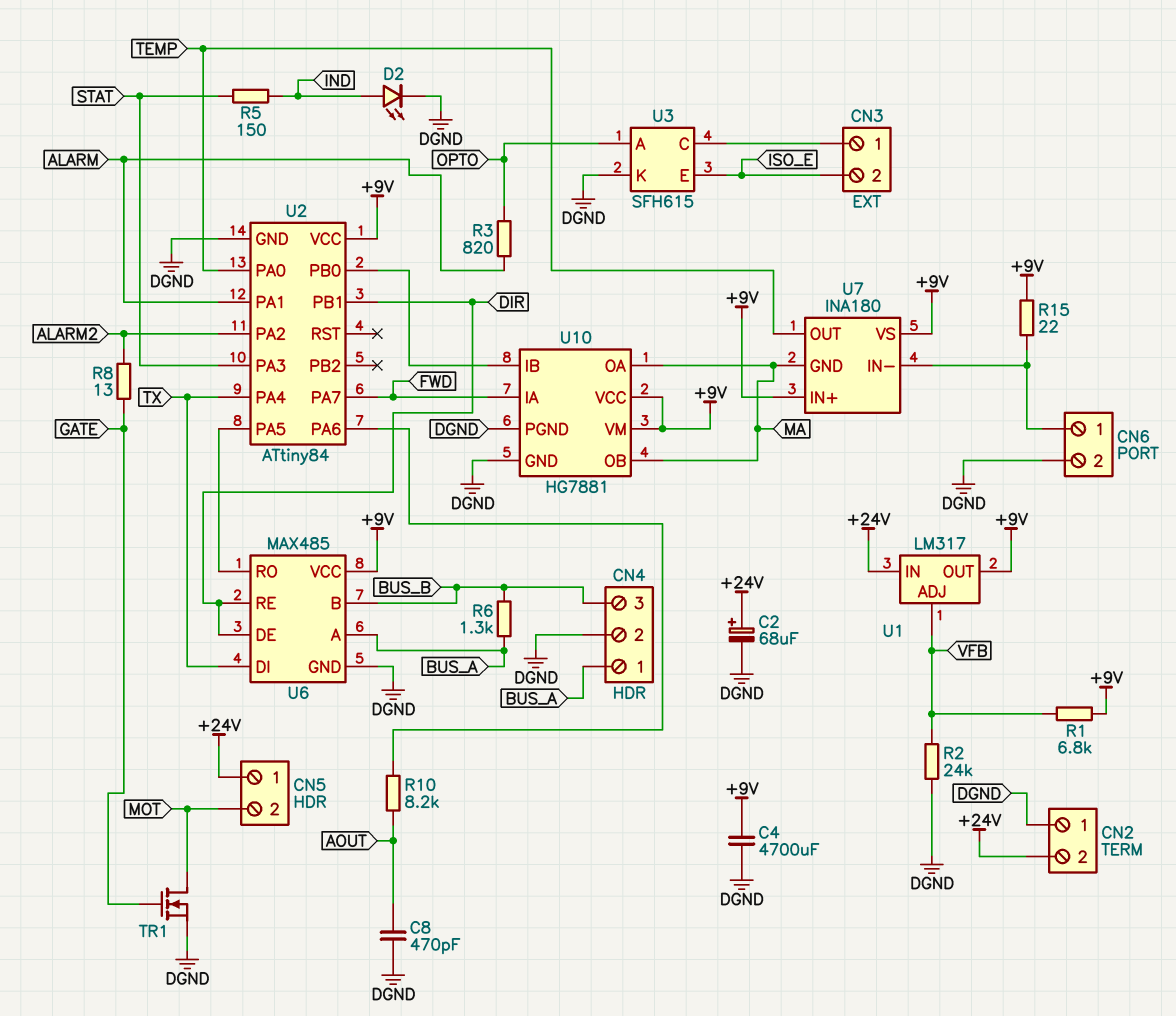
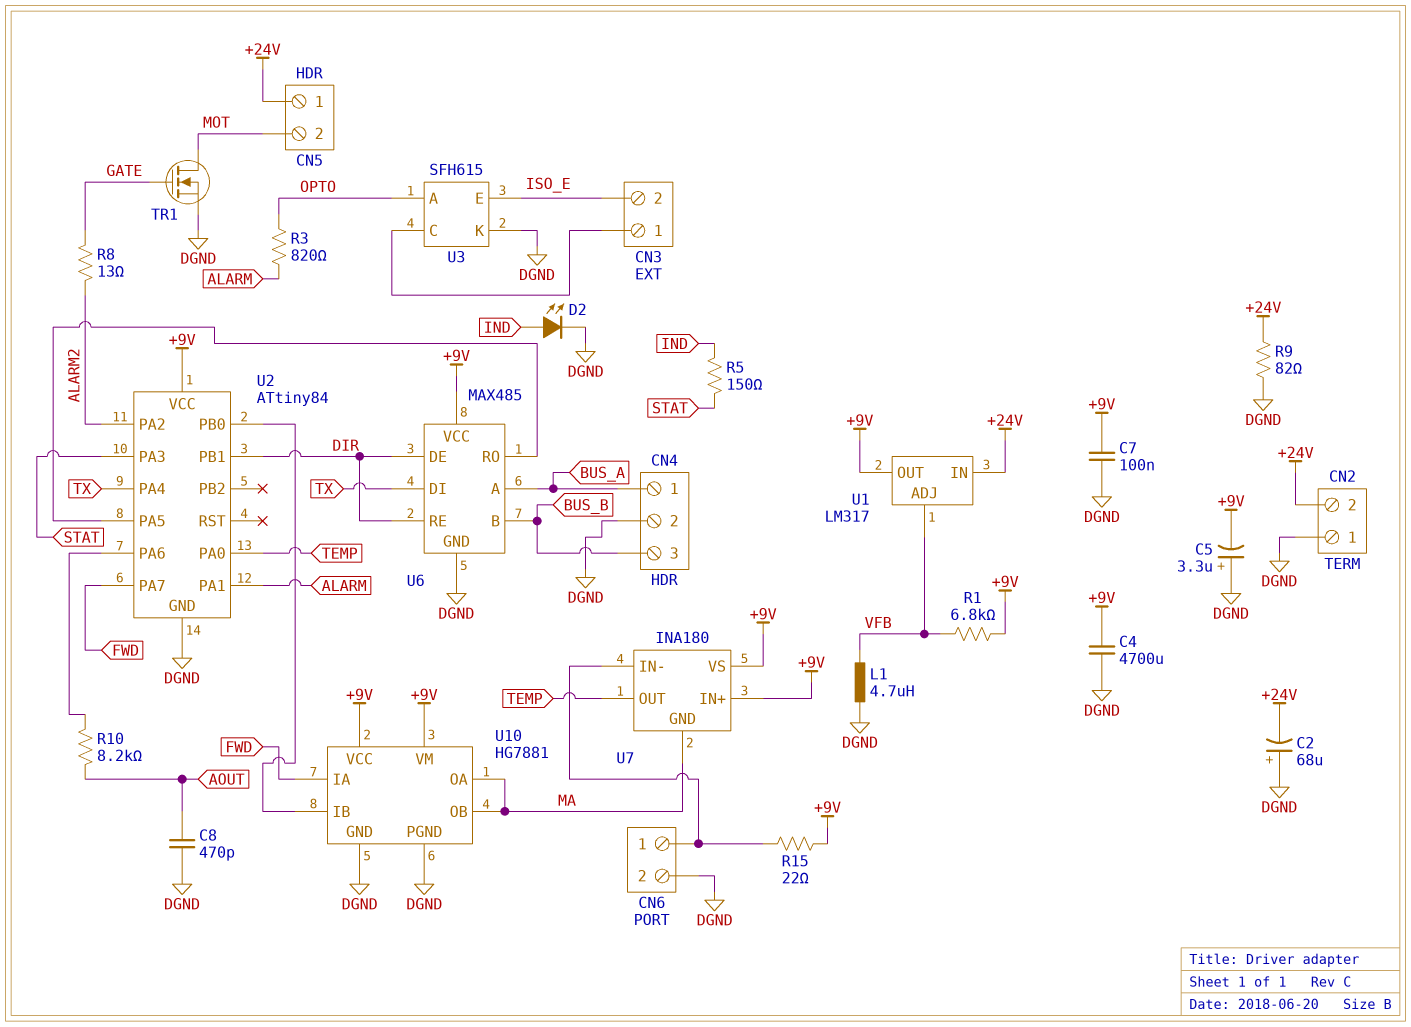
C2: 68uF (plus +24V, minus DGND) -> 68uF (plus DGND, minus +24V)
C5: none -> 3.3uF (plus DGND, minus +9V)
C7: none -> 100nF (+9V, DGND)
L1: none -> 4.7uH (DGND, VFB)
R2: 24k (DGND, VFB) -> none
R6: 1.3k (BUS_A, BUS_B) -> none
R9: none -> 82 (+24V, DGND)

